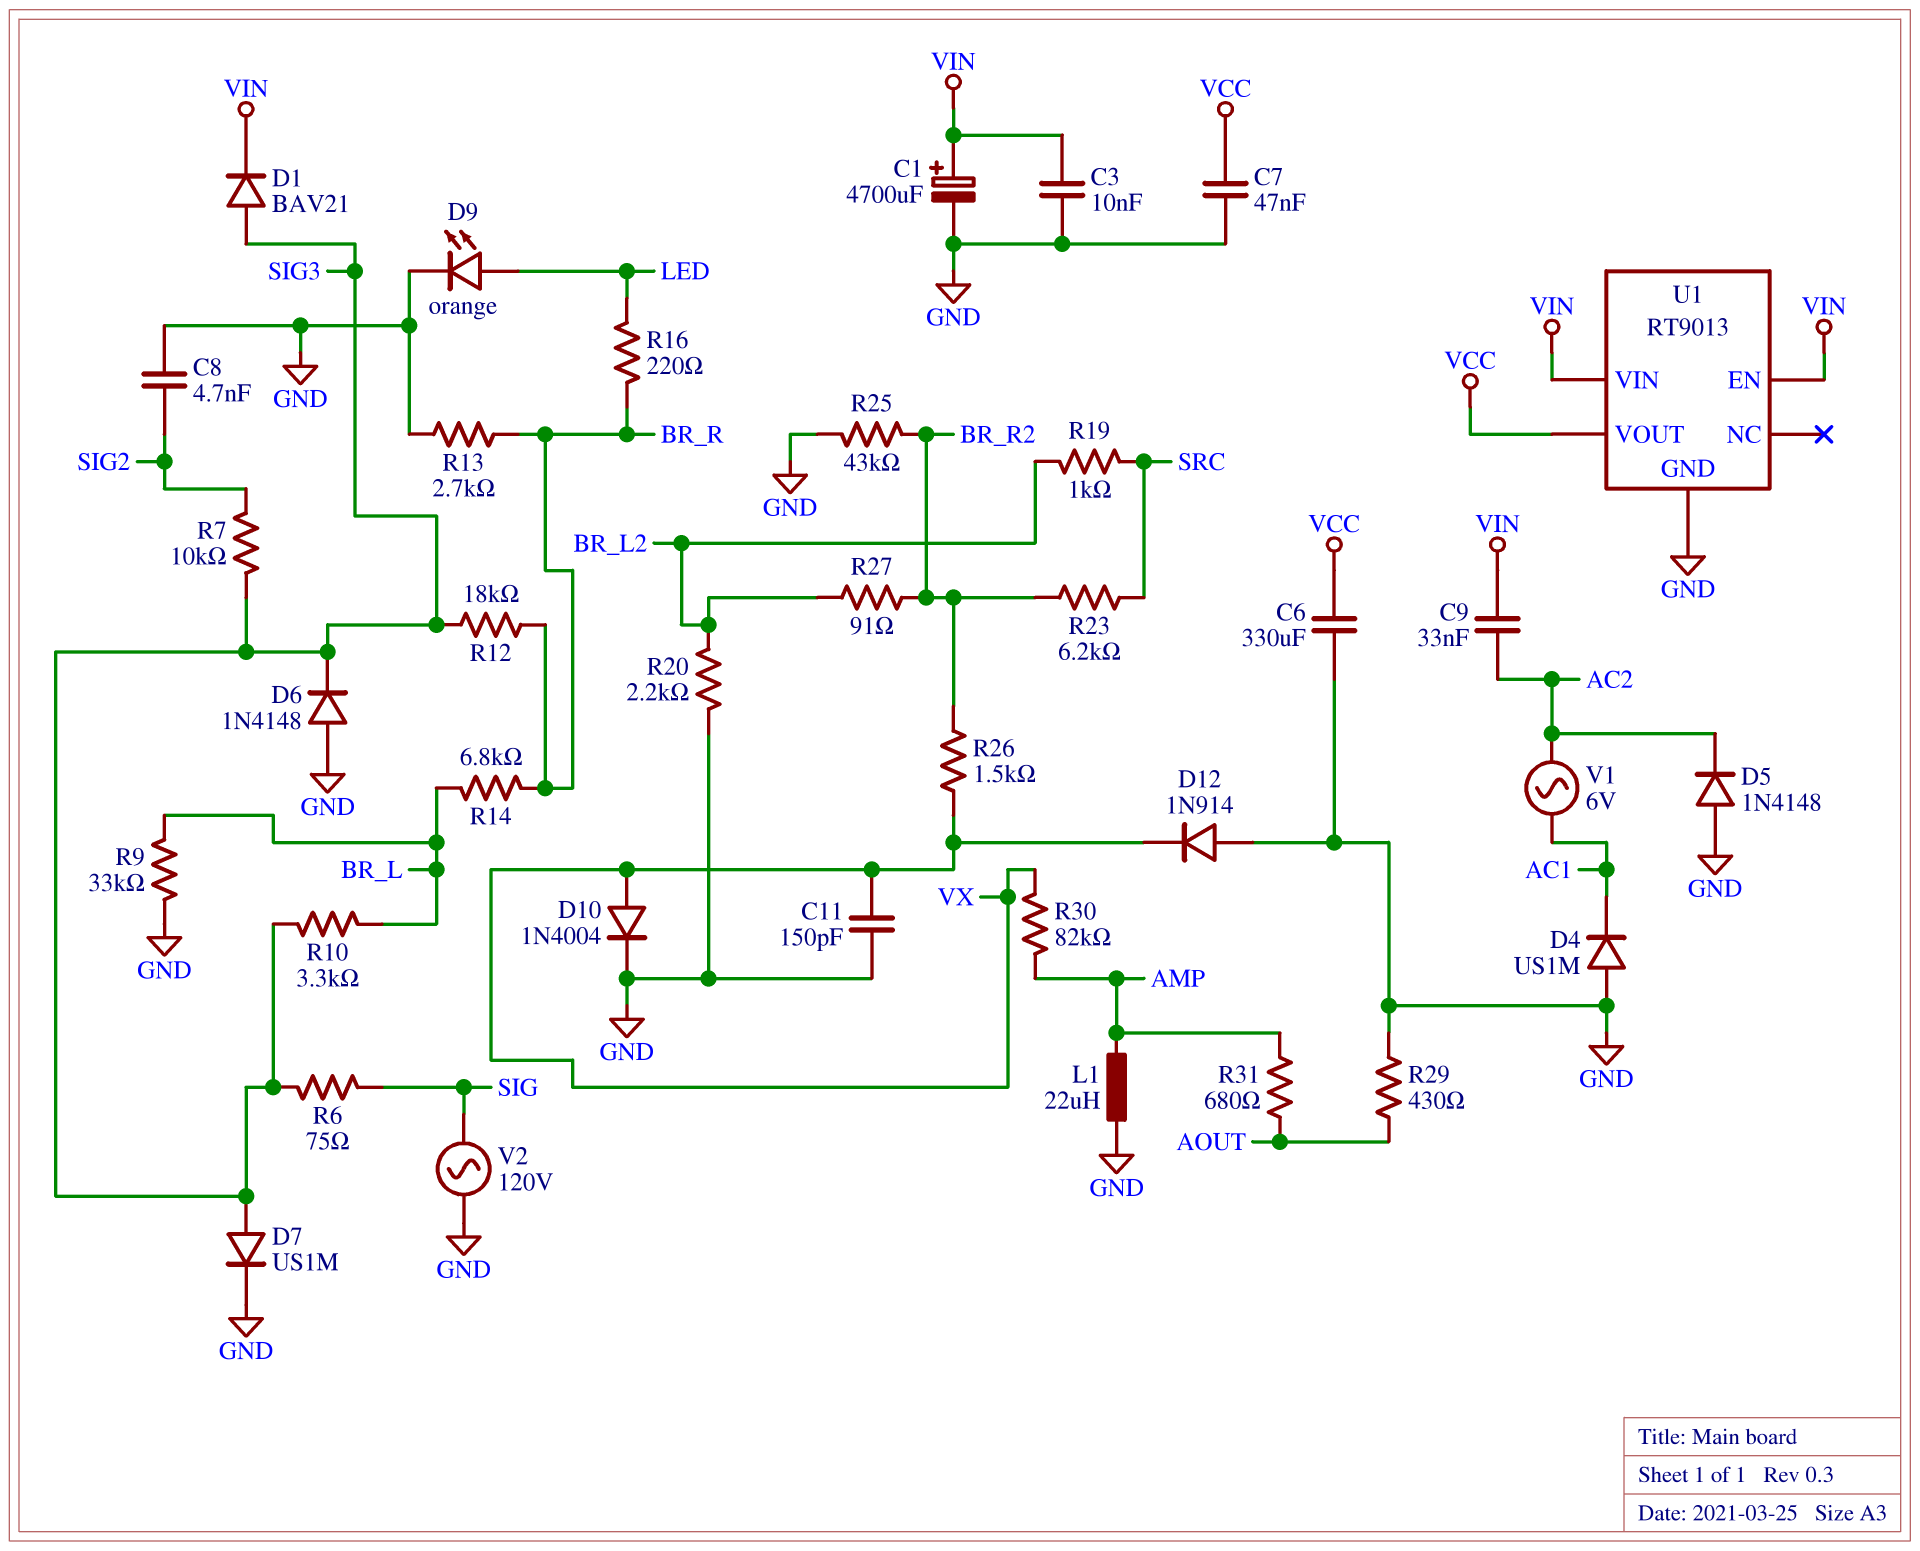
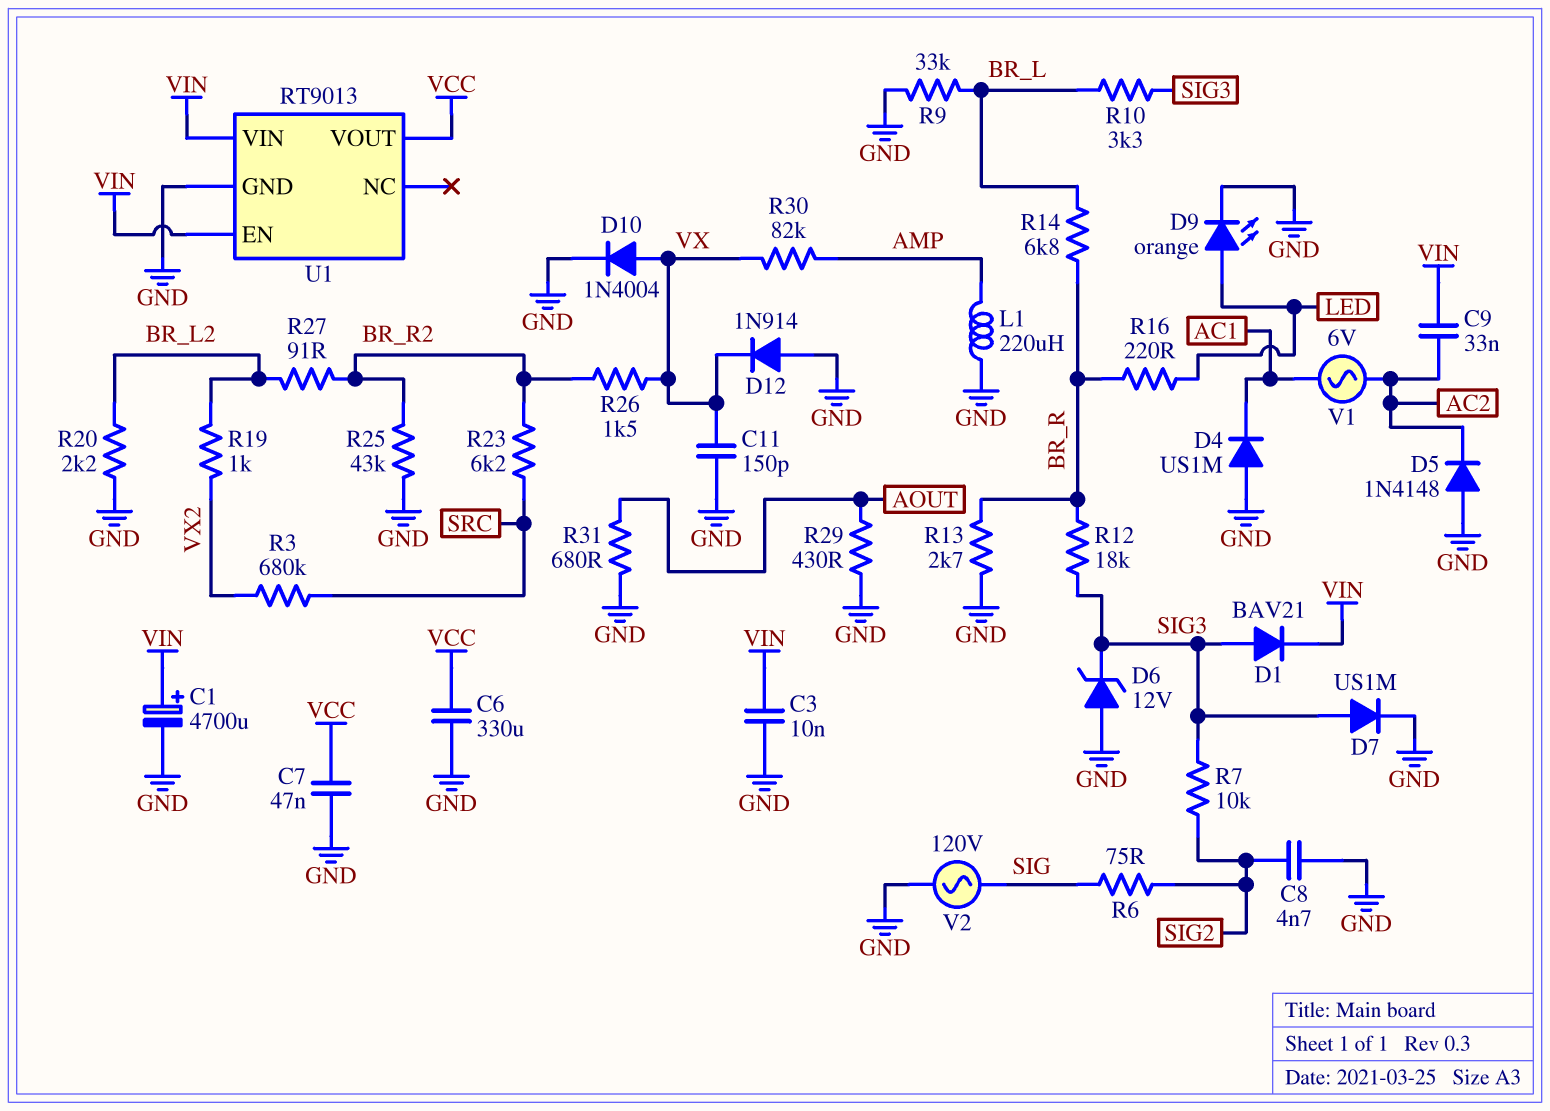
D6: diode 1N4148 (A GND, K SIG3) -> zener 12V (A GND, K SIG3)
L1: 22uH (AMP, GND) -> 220uH (AMP, GND)
R3: none -> 680k (SRC, VX2)
R6: 75 (SIG, SIG3) -> 75 (SIG, SIG2)
R19: 1k (BR_L2, SRC) -> 1k (BR_L2, VX2)
R31: 680 (AMP, AOUT) -> 680 (AOUT, GND)

